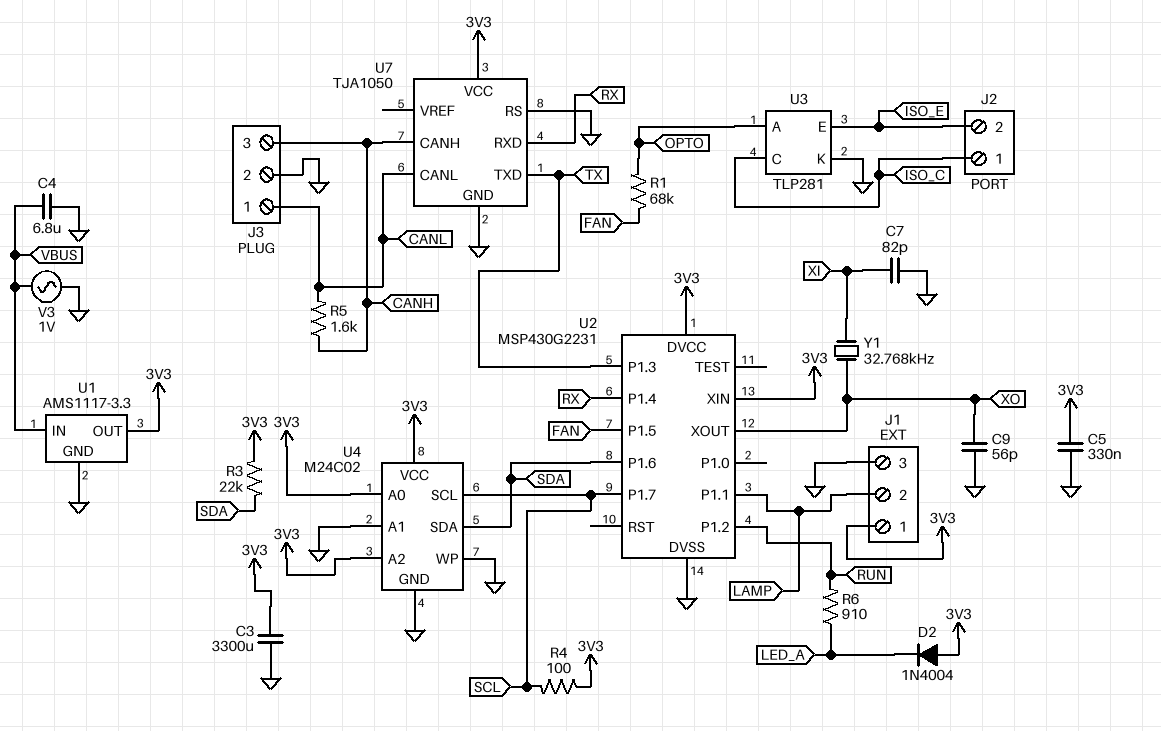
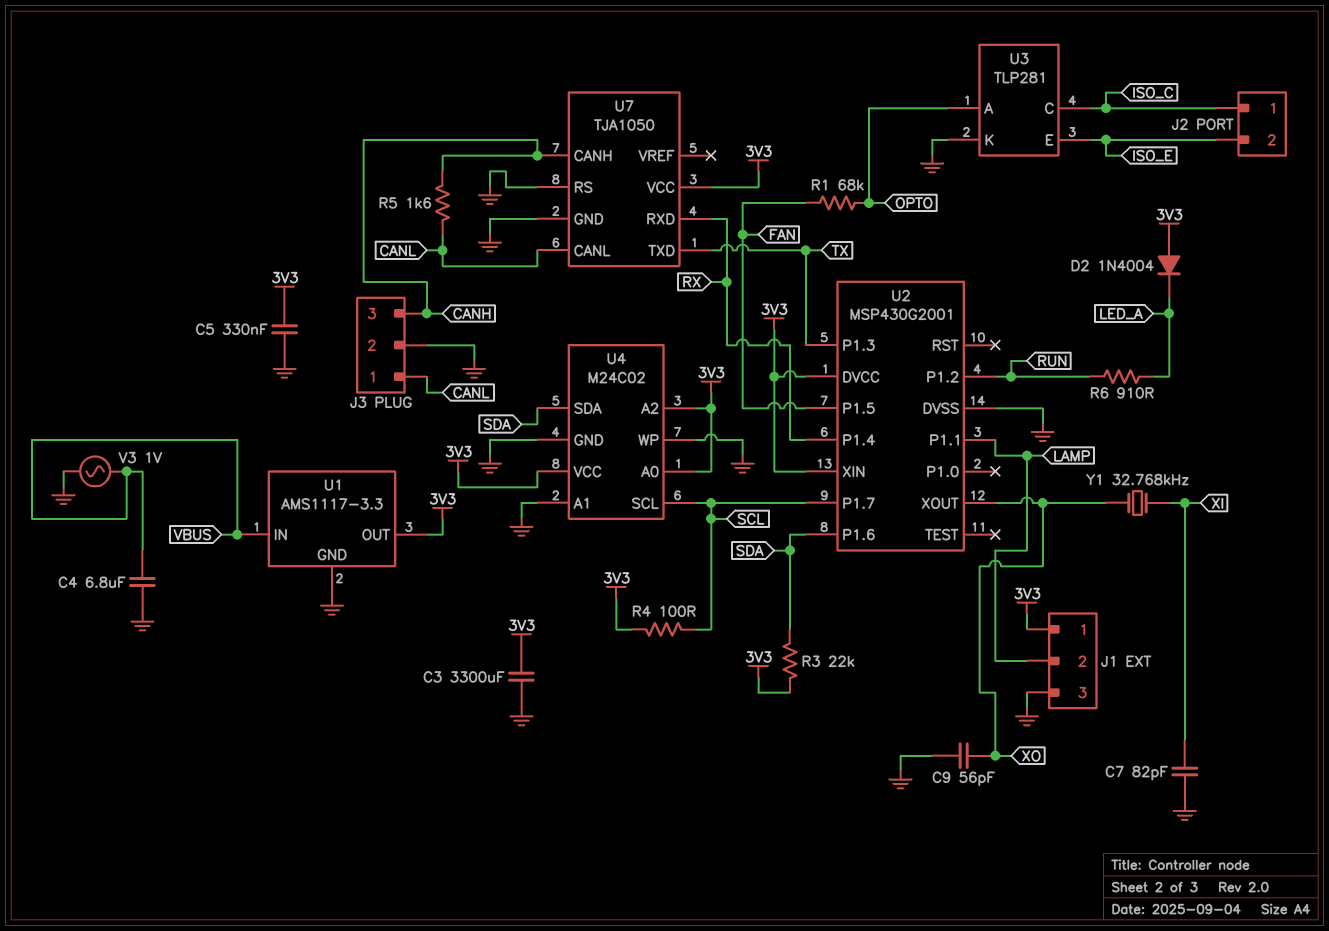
U2: MSP430G2231 -> MSP430G2001

